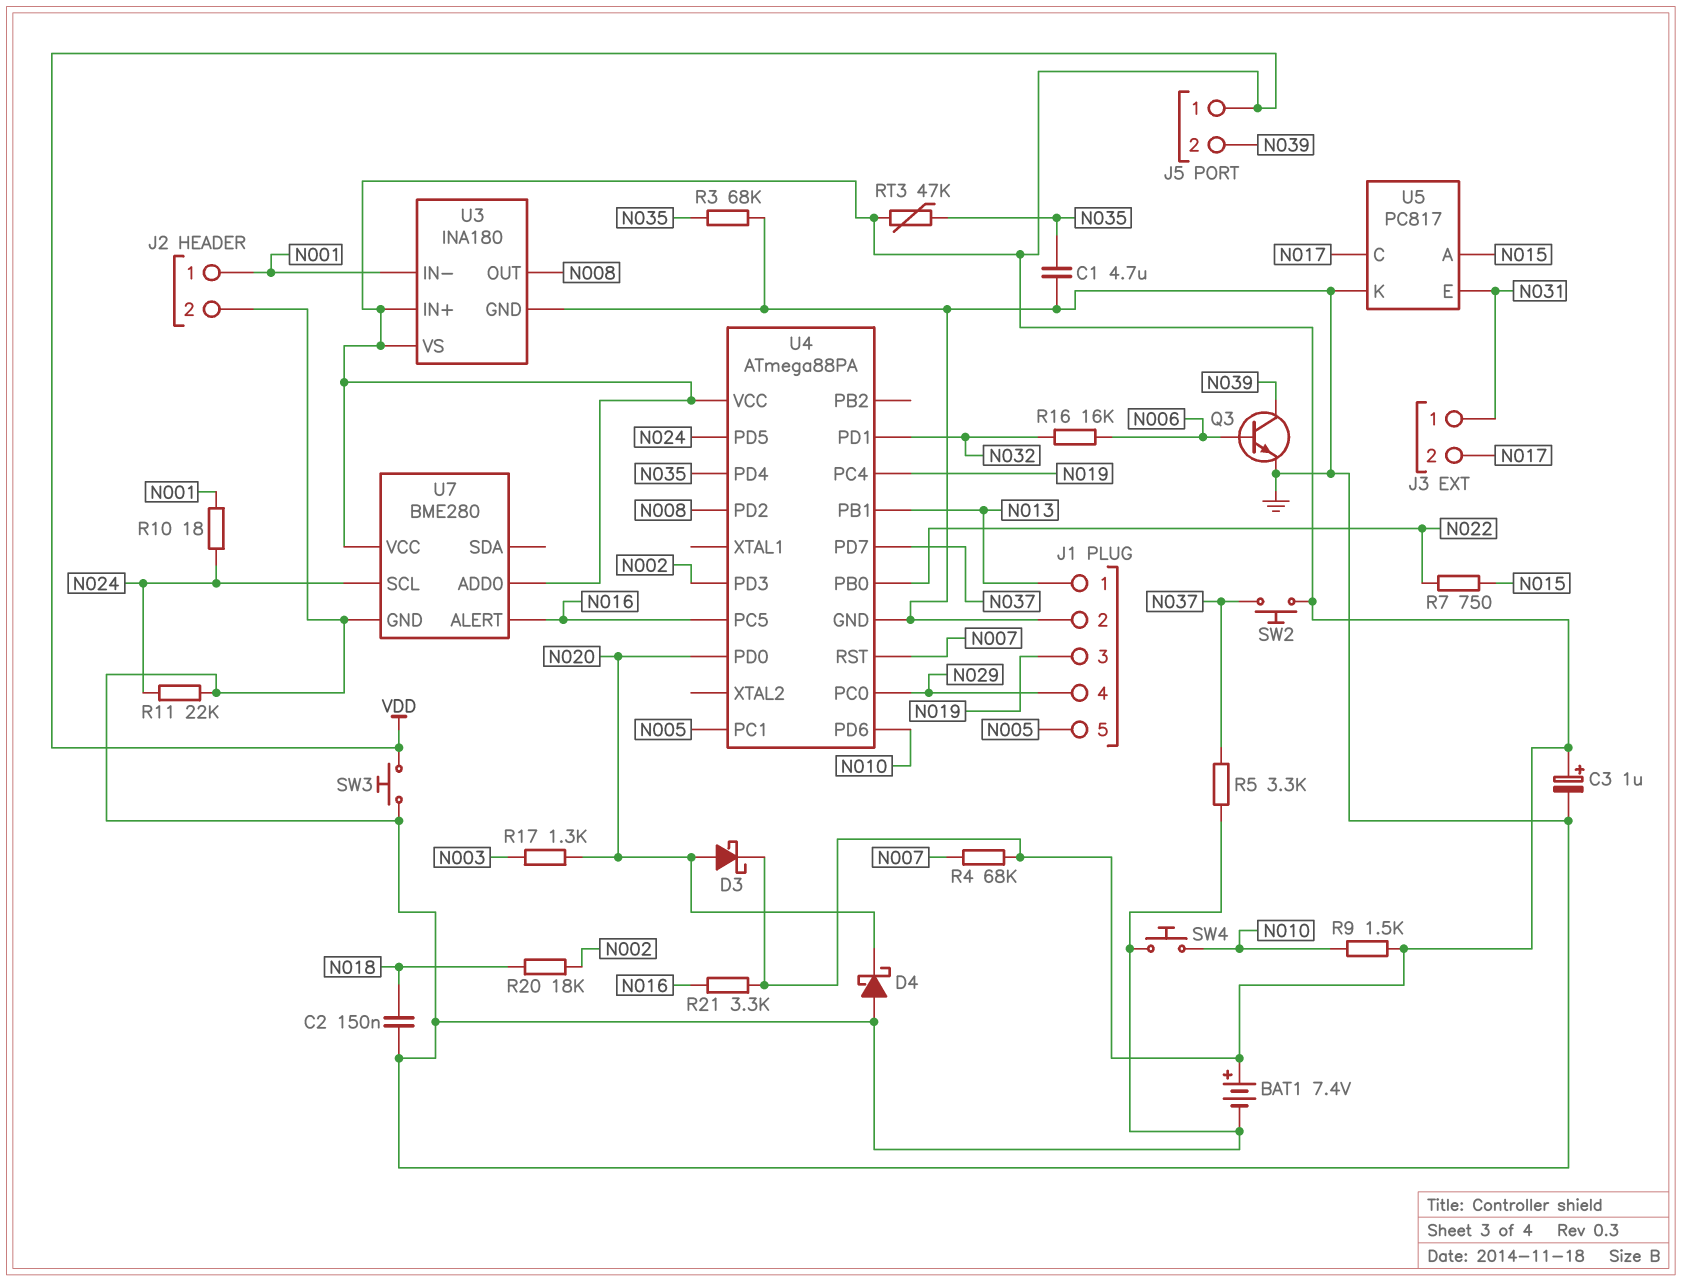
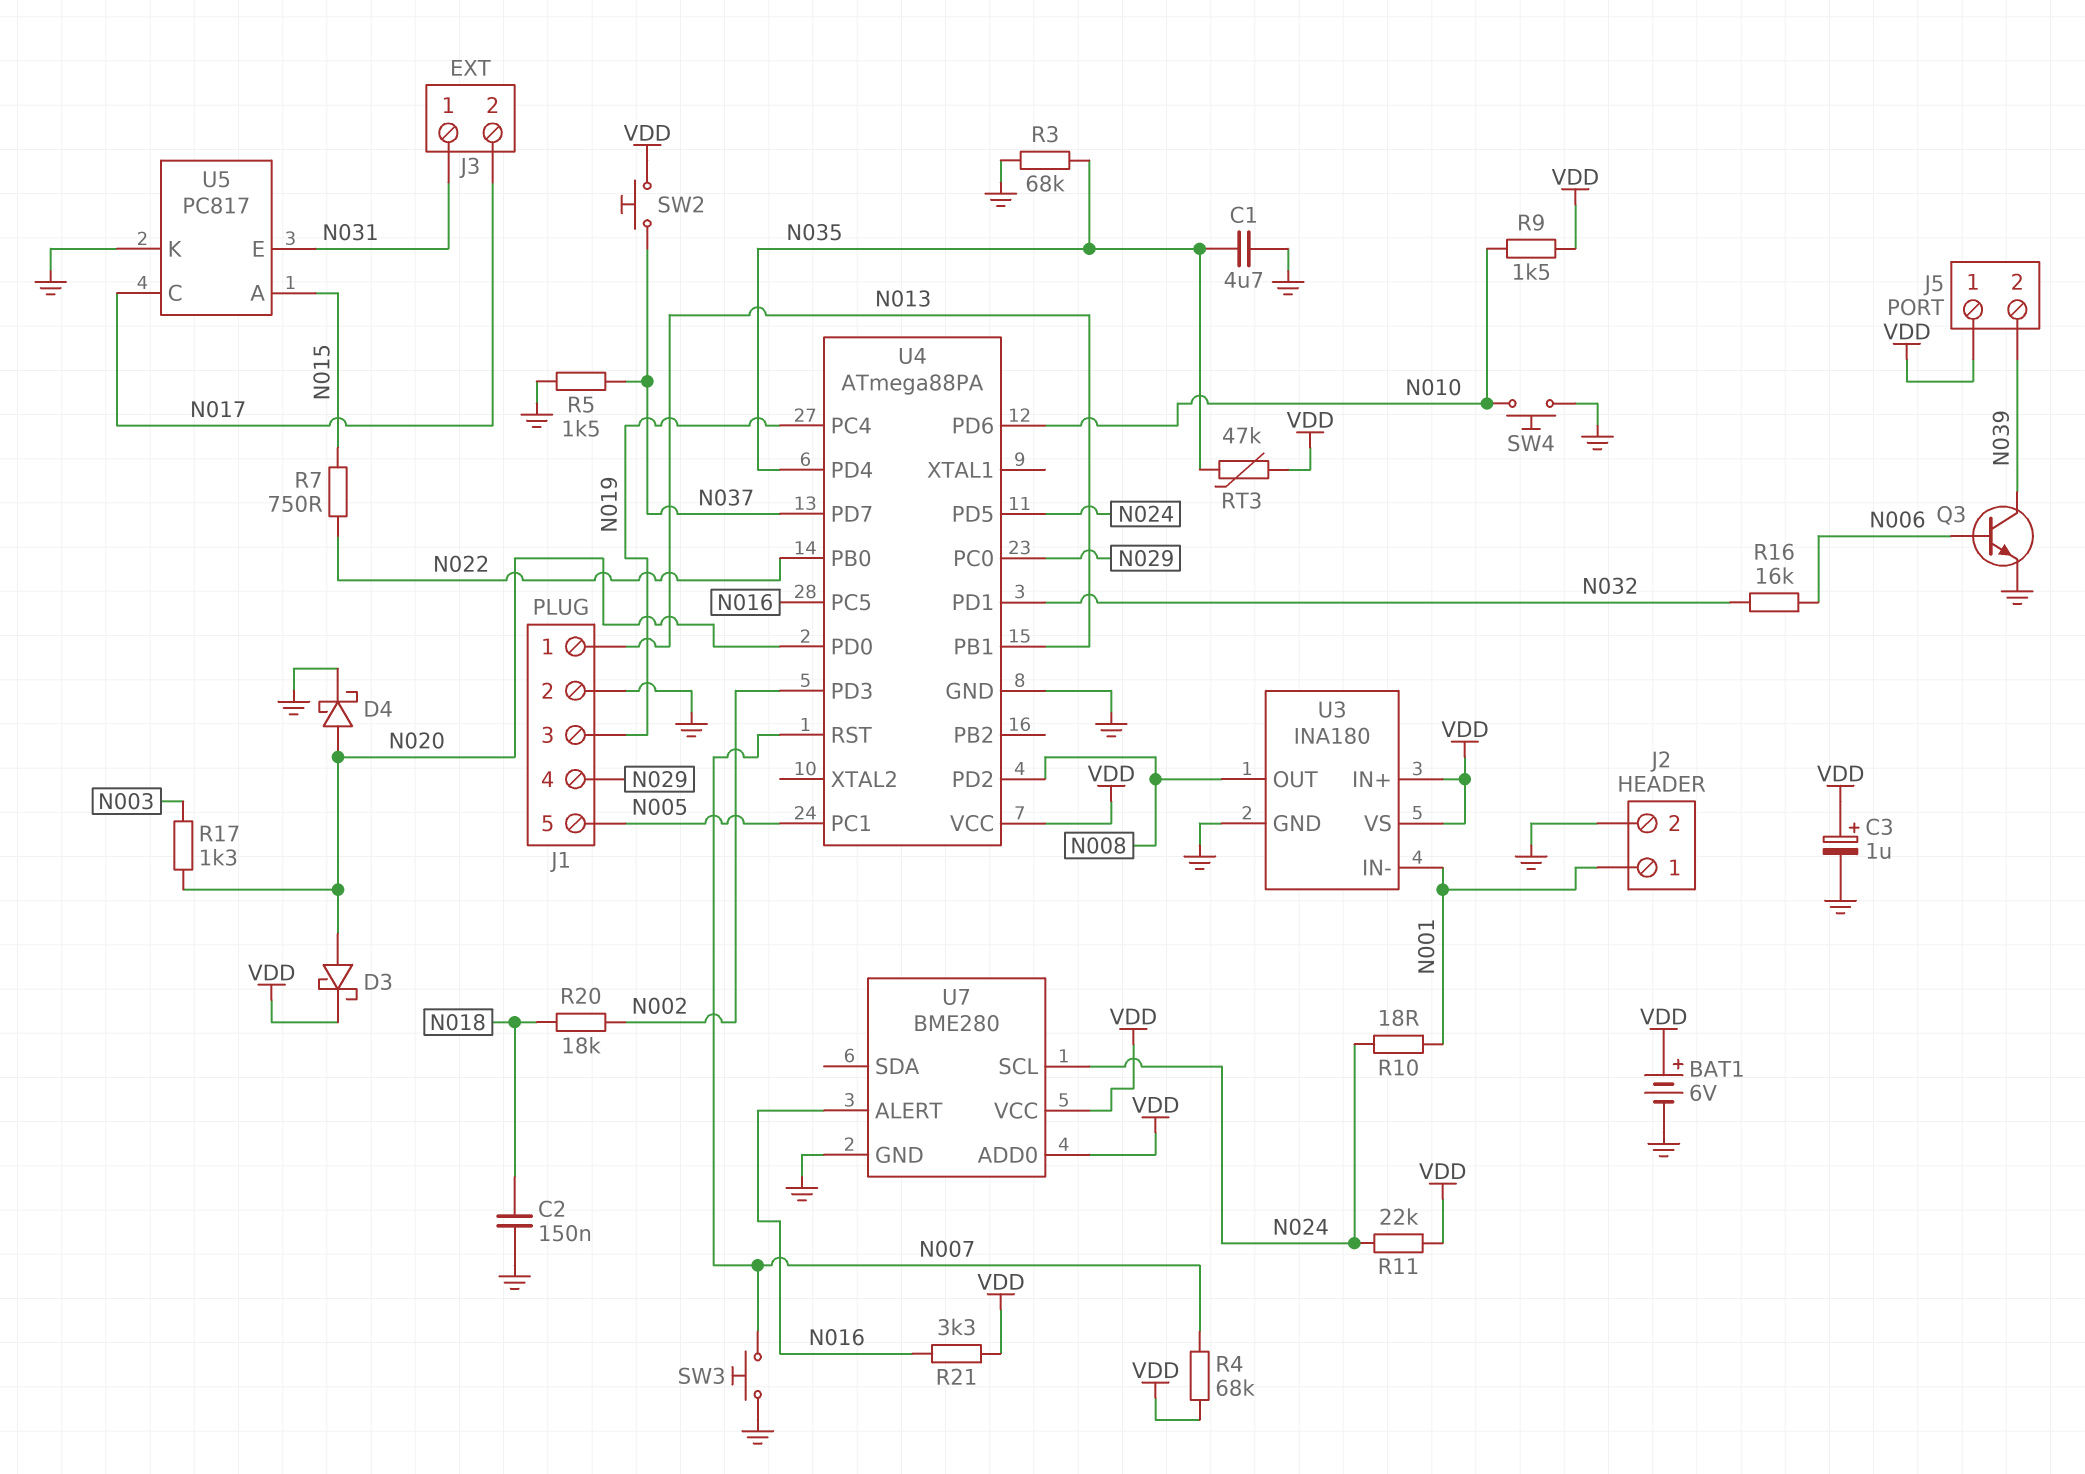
BAT1: 7.4V (plus VDD, minus GND) -> 6V (plus VDD, minus GND)
D4: schottky (A GND, K N020) -> schottky (A N020, K GND)
R5: 3.3k (GND, N037) -> 1.5k (GND, N037)
R11: 22k (GND, N024) -> 22k (N024, VDD)
SW3: button (GND, VDD) -> button (GND, N007)

